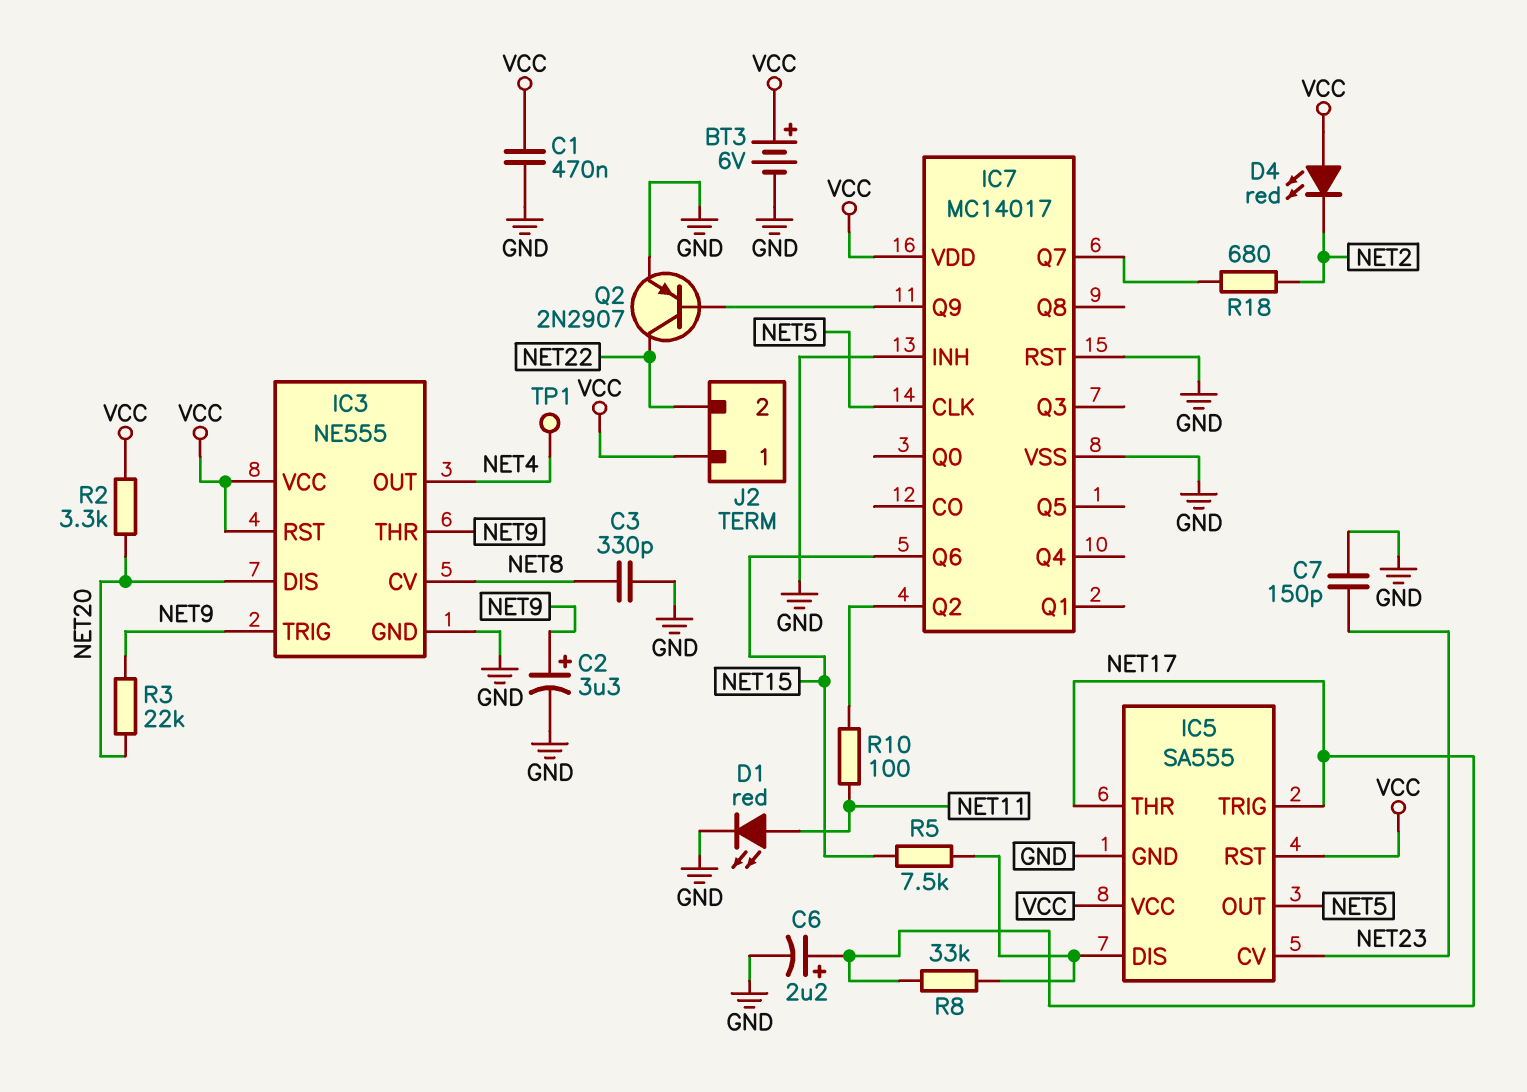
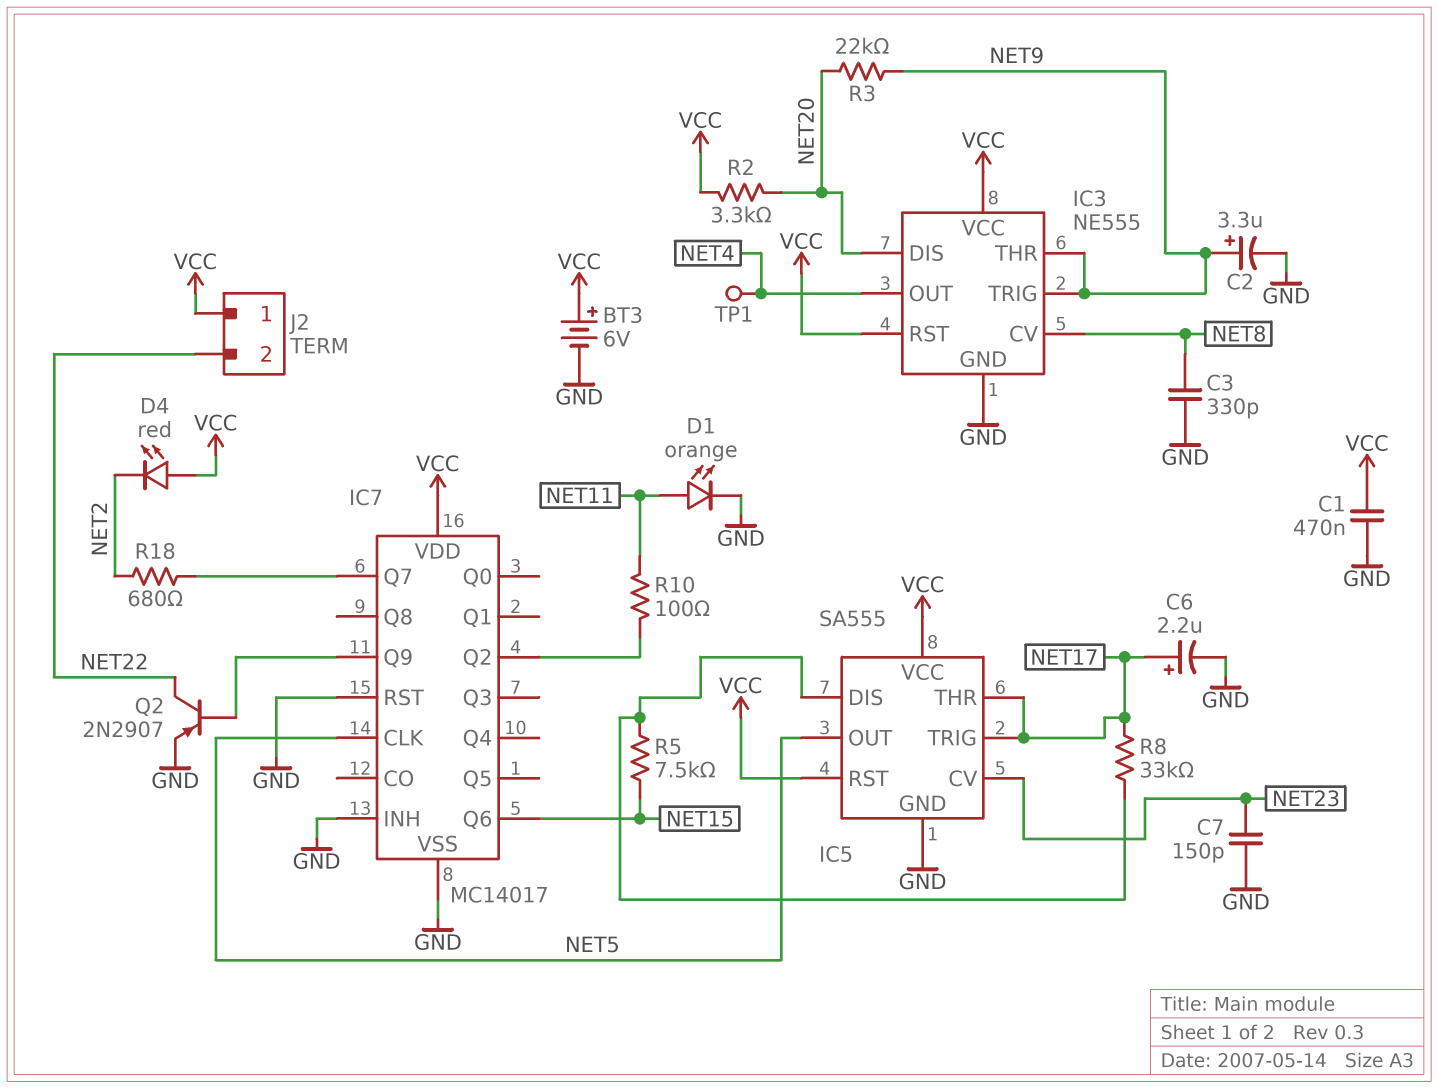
D1: LED red (A NET11, K GND) -> LED orange (A NET11, K GND)

